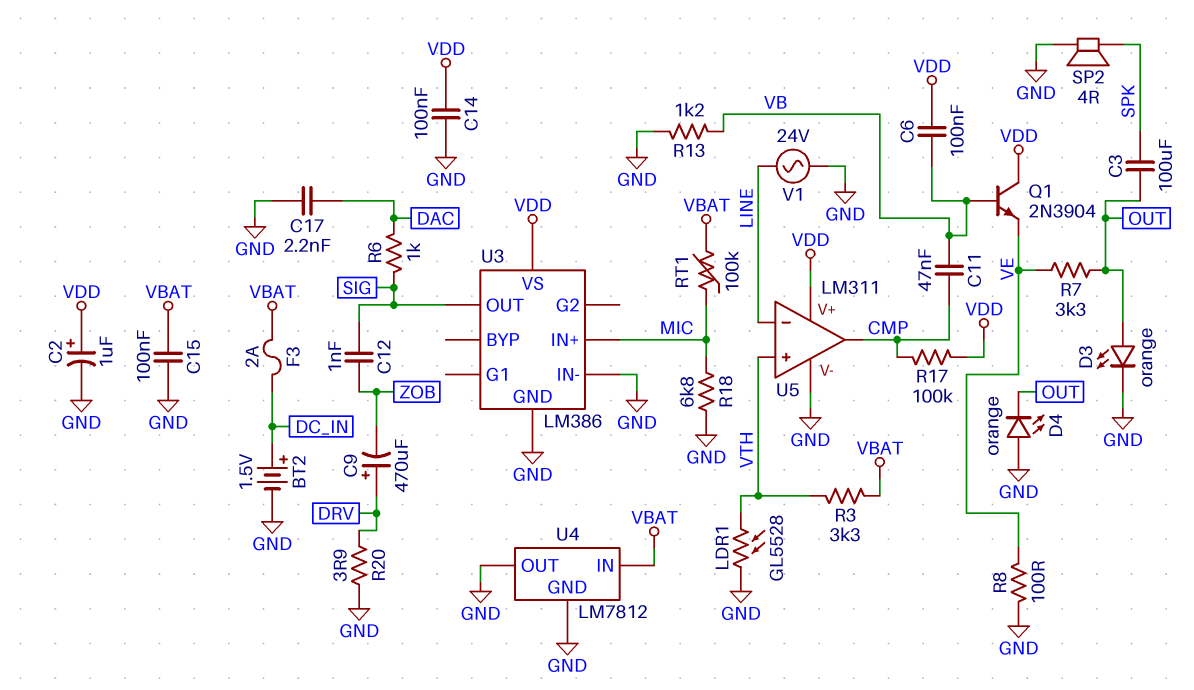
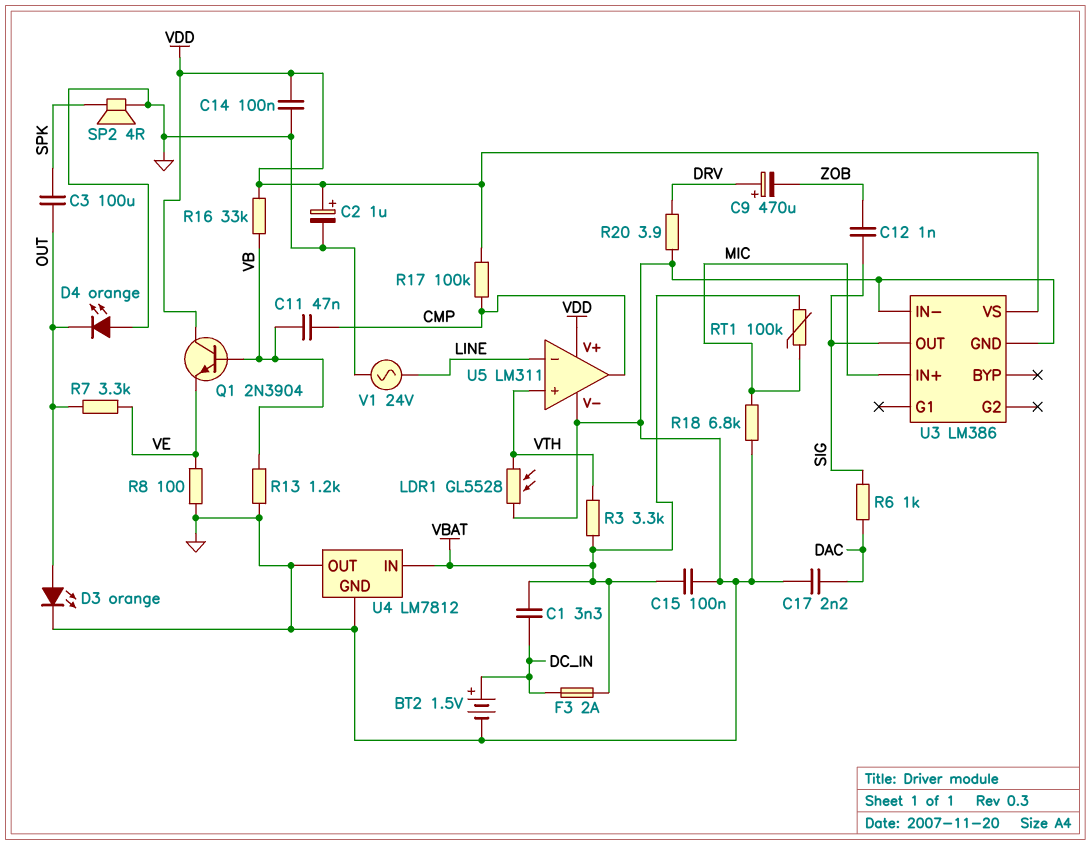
C1: none -> 3.3nF (DC_IN, VBAT)
C6: 100nF (VB, VDD) -> none
R16: none -> 33k (VB, VDD)

